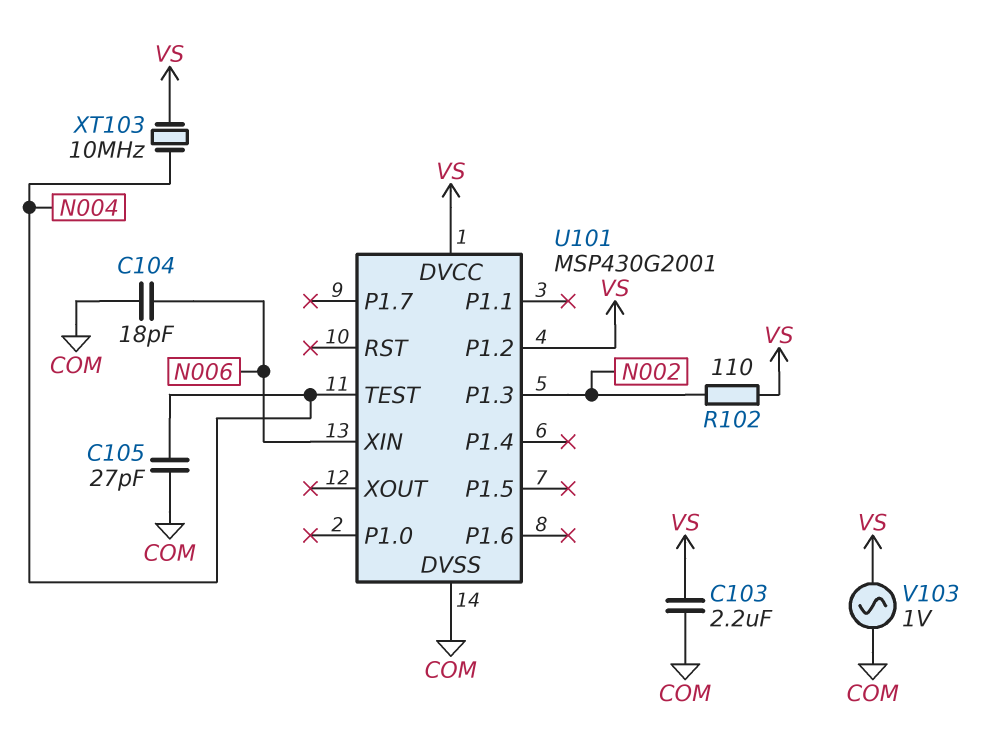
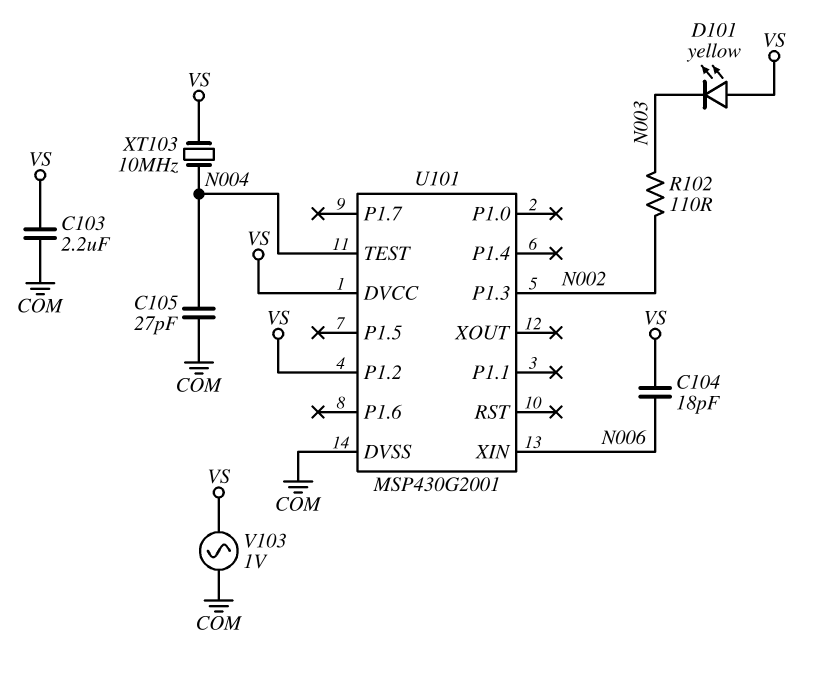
C104: 18pF (COM, N006) -> 18pF (N006, VS)
D101: none -> LED yellow (A VS, K N003)
R102: 110 (N002, VS) -> 110 (N002, N003)

